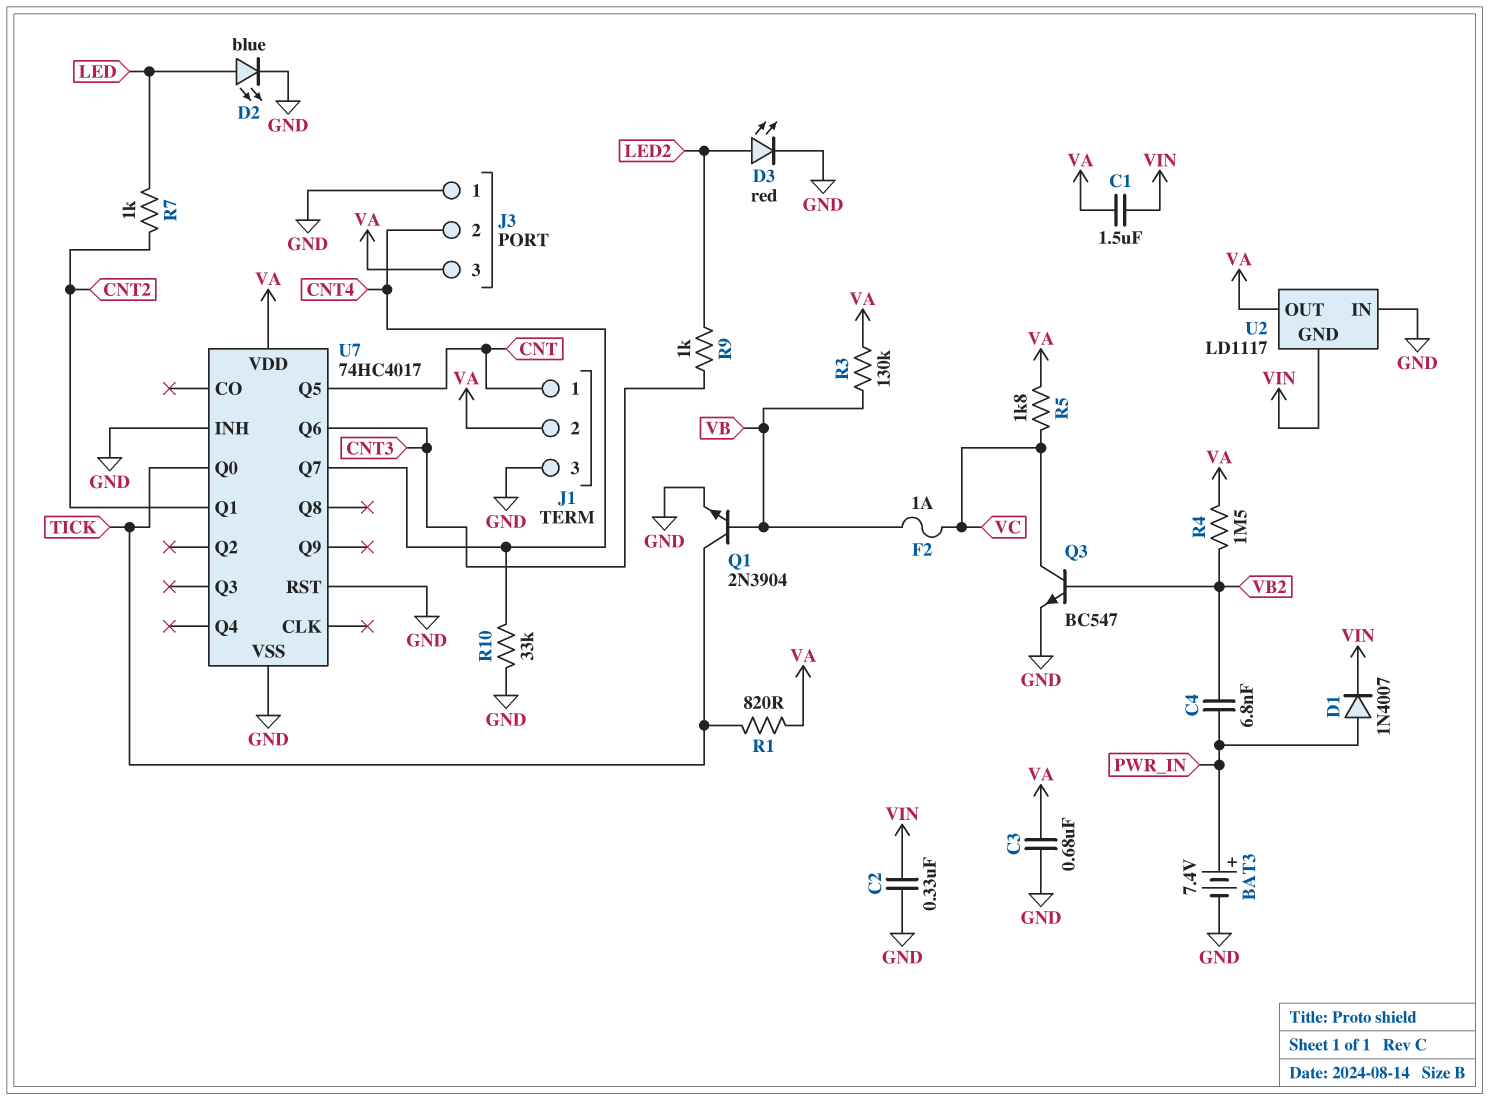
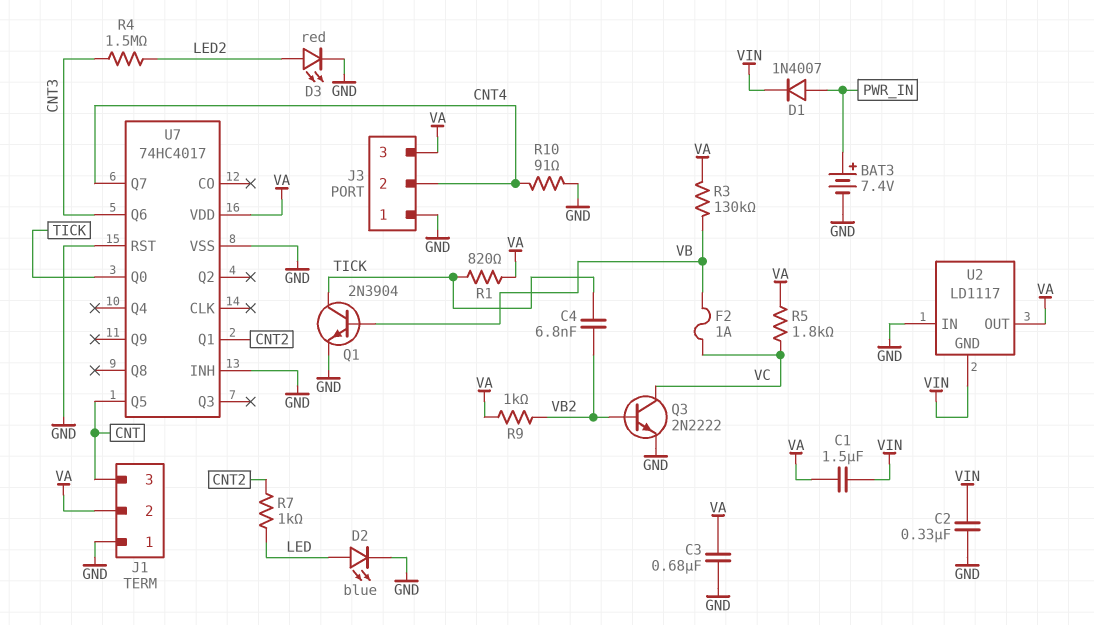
C4: 6.8nF (PWR_IN, VB2) -> 6.8nF (TICK, VB2)
J1 pin 1: CNT -> GND
J1 pin 3: GND -> CNT
Q3: NPN BC547 (B VB2, C VC, E GND) -> NPN 2N2222 (B VB2, C VC, E GND)
R4: 1.5M (VA, VB2) -> 1.5M (CNT3, LED2)
R9: 1k (CNT3, LED2) -> 1k (VA, VB2)
R10: 33k (CNT4, GND) -> 91 (CNT4, GND)

